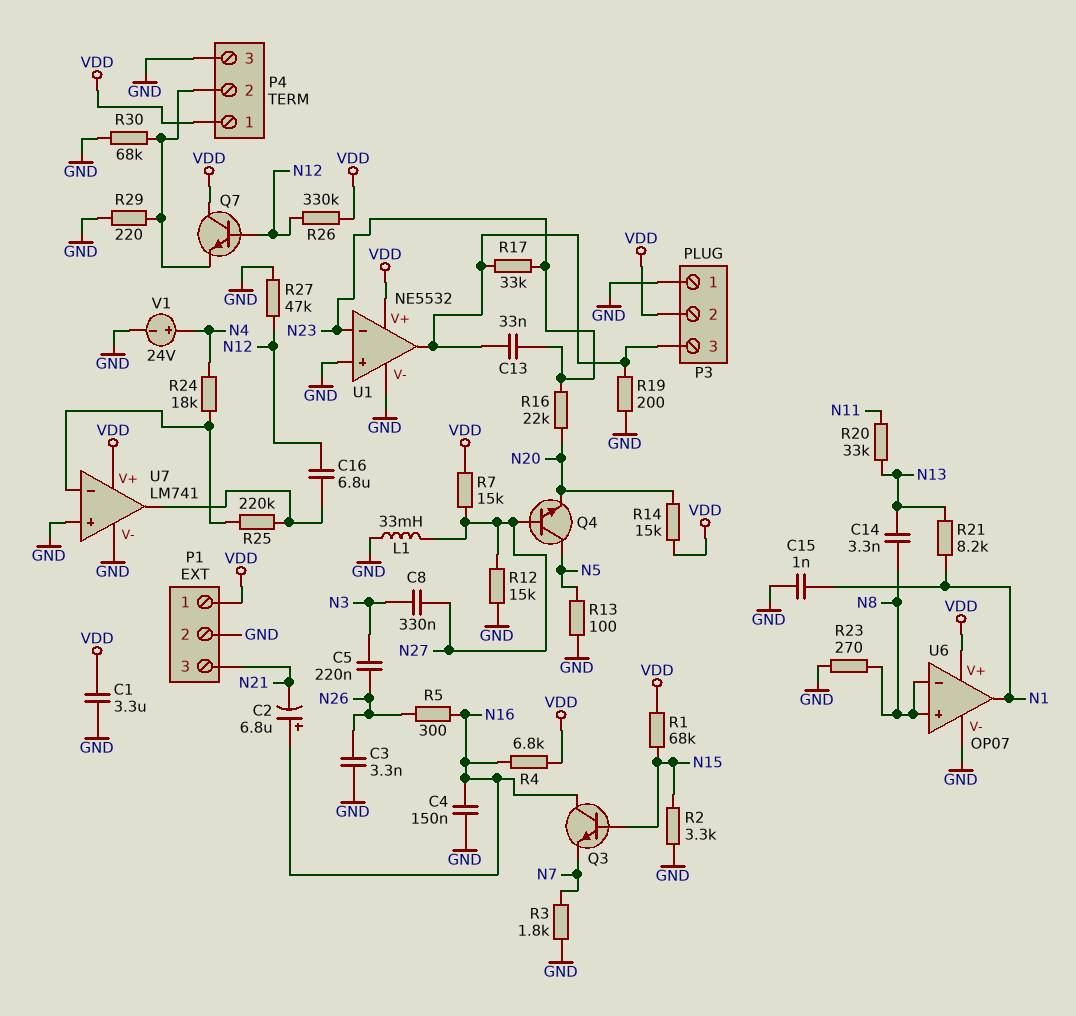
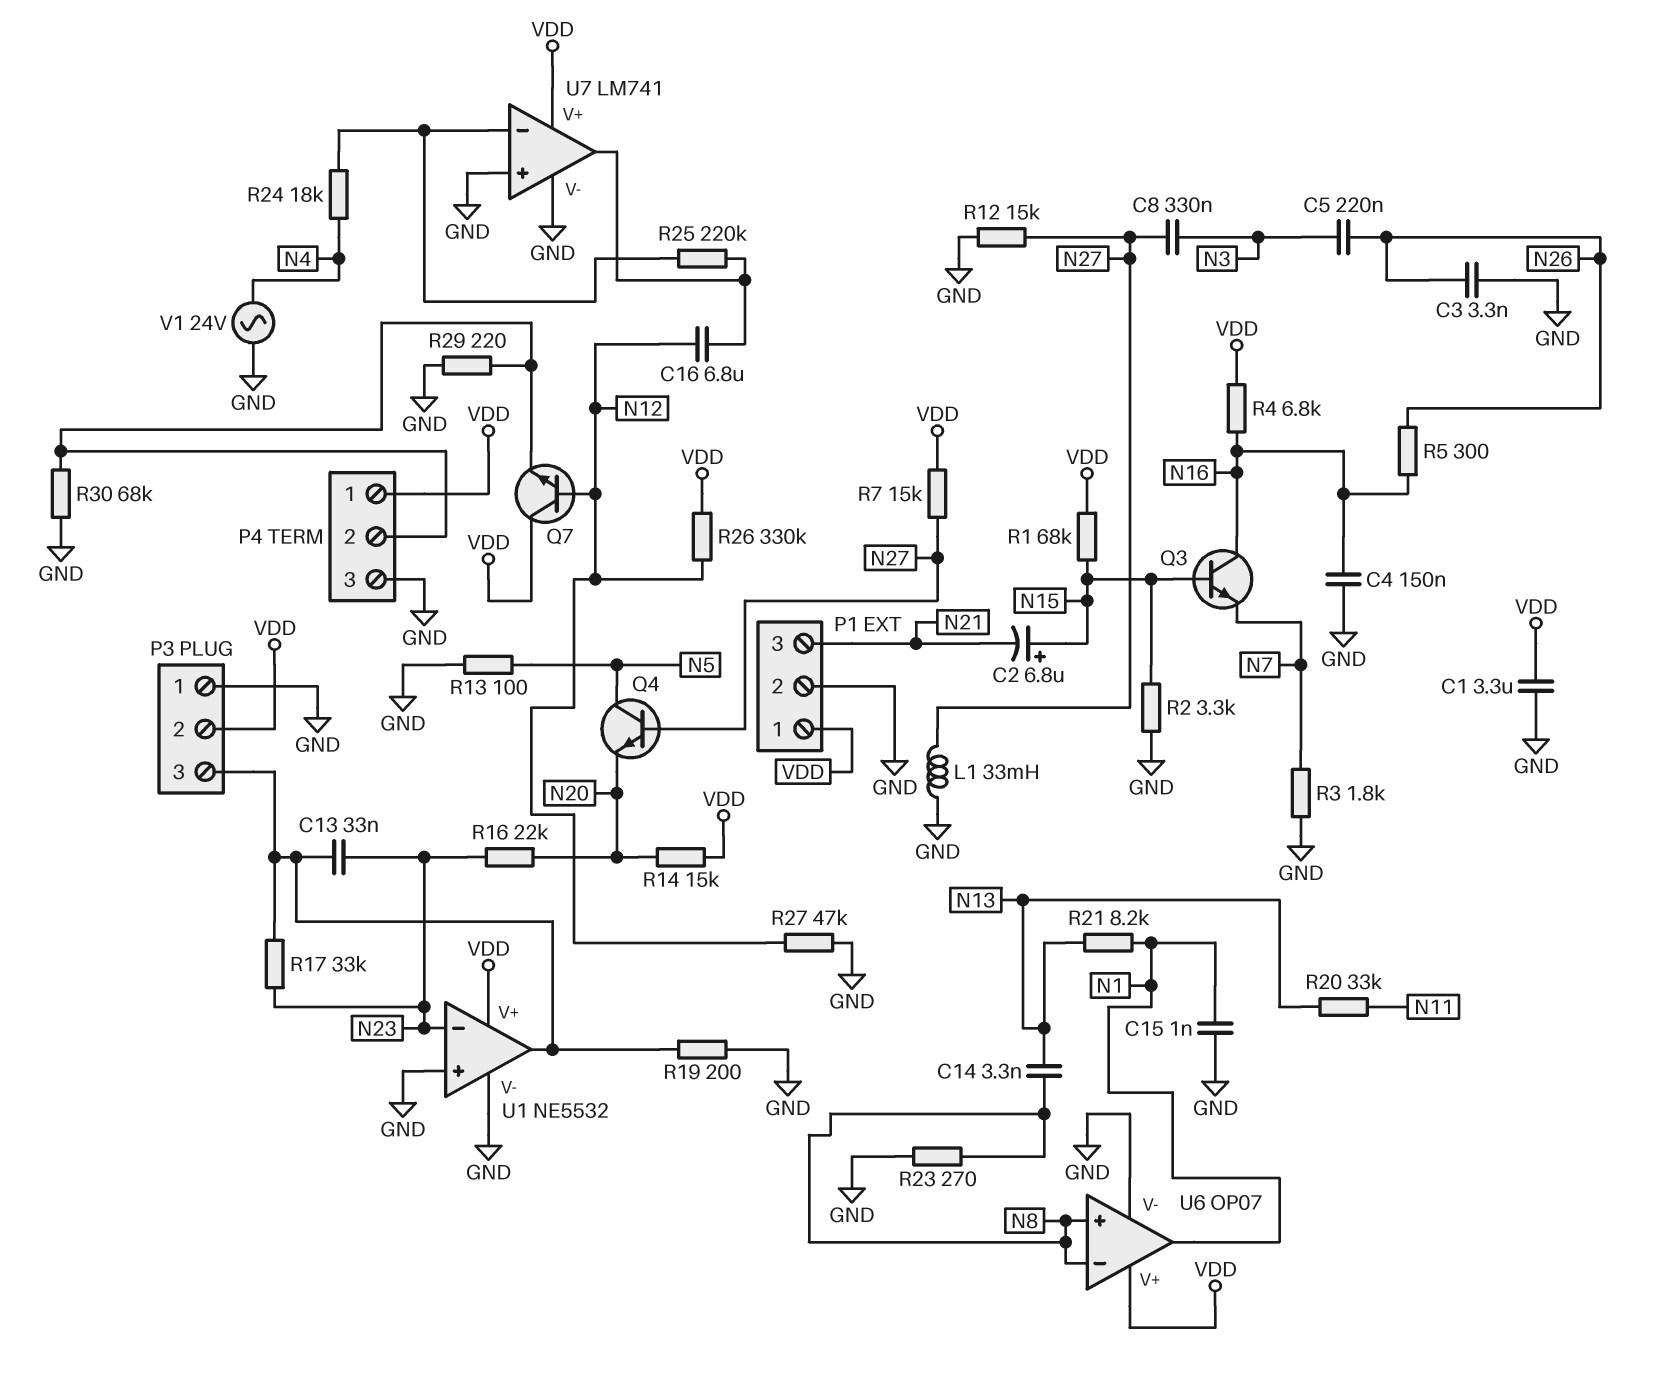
C2: 6.8uF (plus N16, minus N21) -> 6.8uF (plus N15, minus N21)
V1: 24V (plus N4, minus GND) -> AC 24V (GND, N4)

